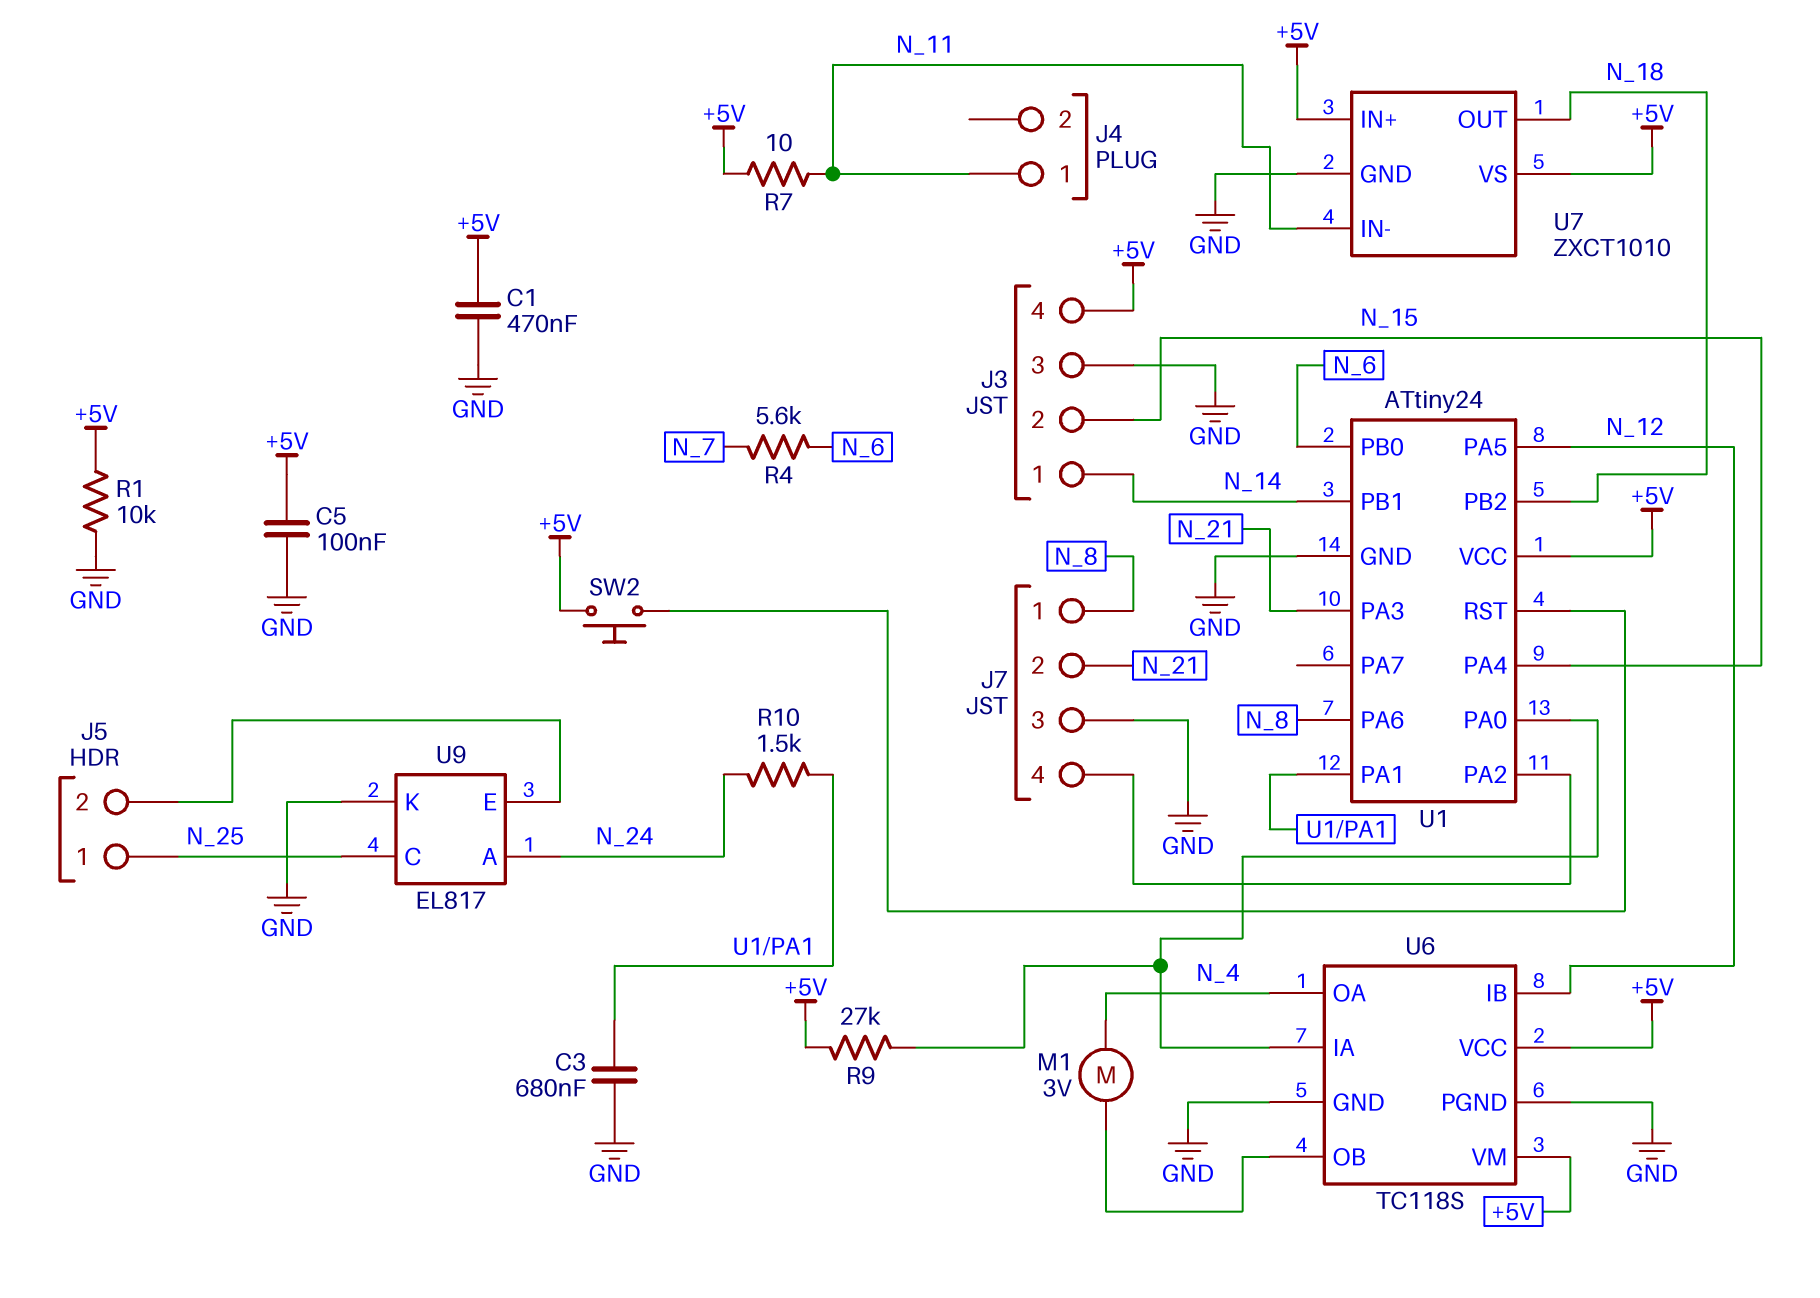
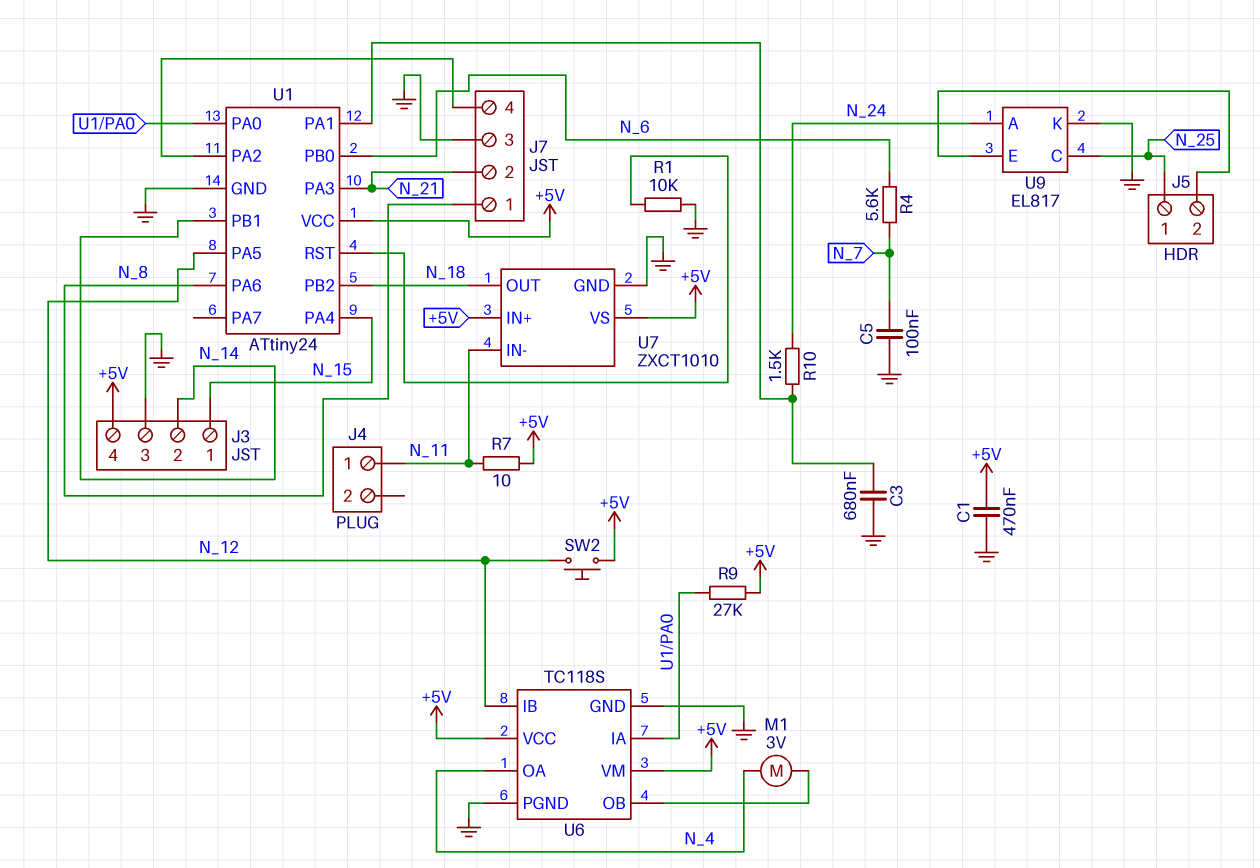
C5: 100nF (+5V, GND) -> 100nF (GND, N_7)
J3 pin 1: N_14 -> N_15
J3 pin 2: N_15 -> N_14
R1: 10k (+5V, GND) -> 10k (GND, U1/RST)
SW2: button (+5V, U1/RST) -> button (+5V, N_12)

